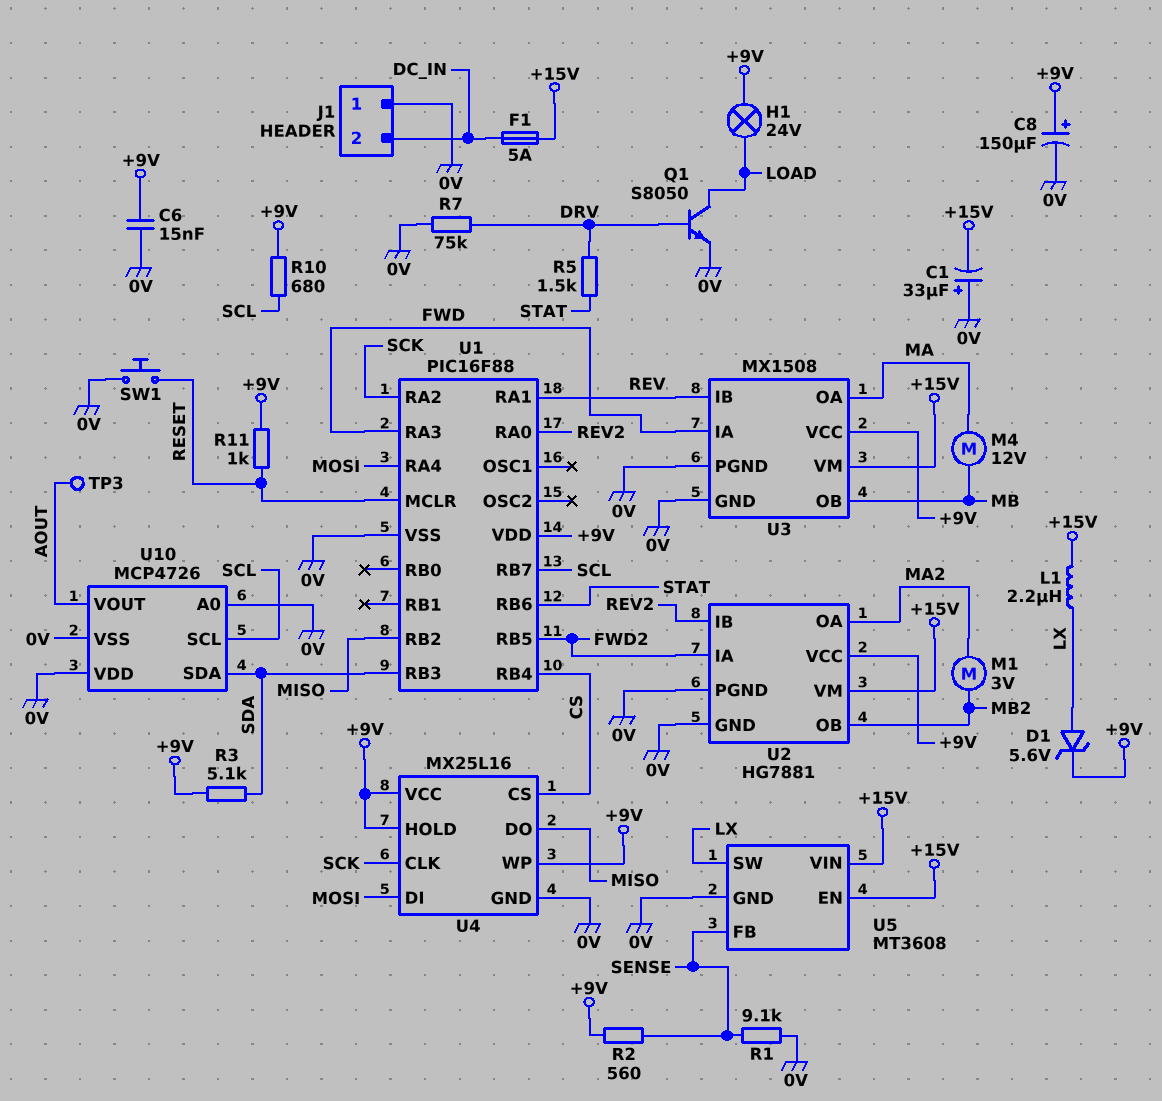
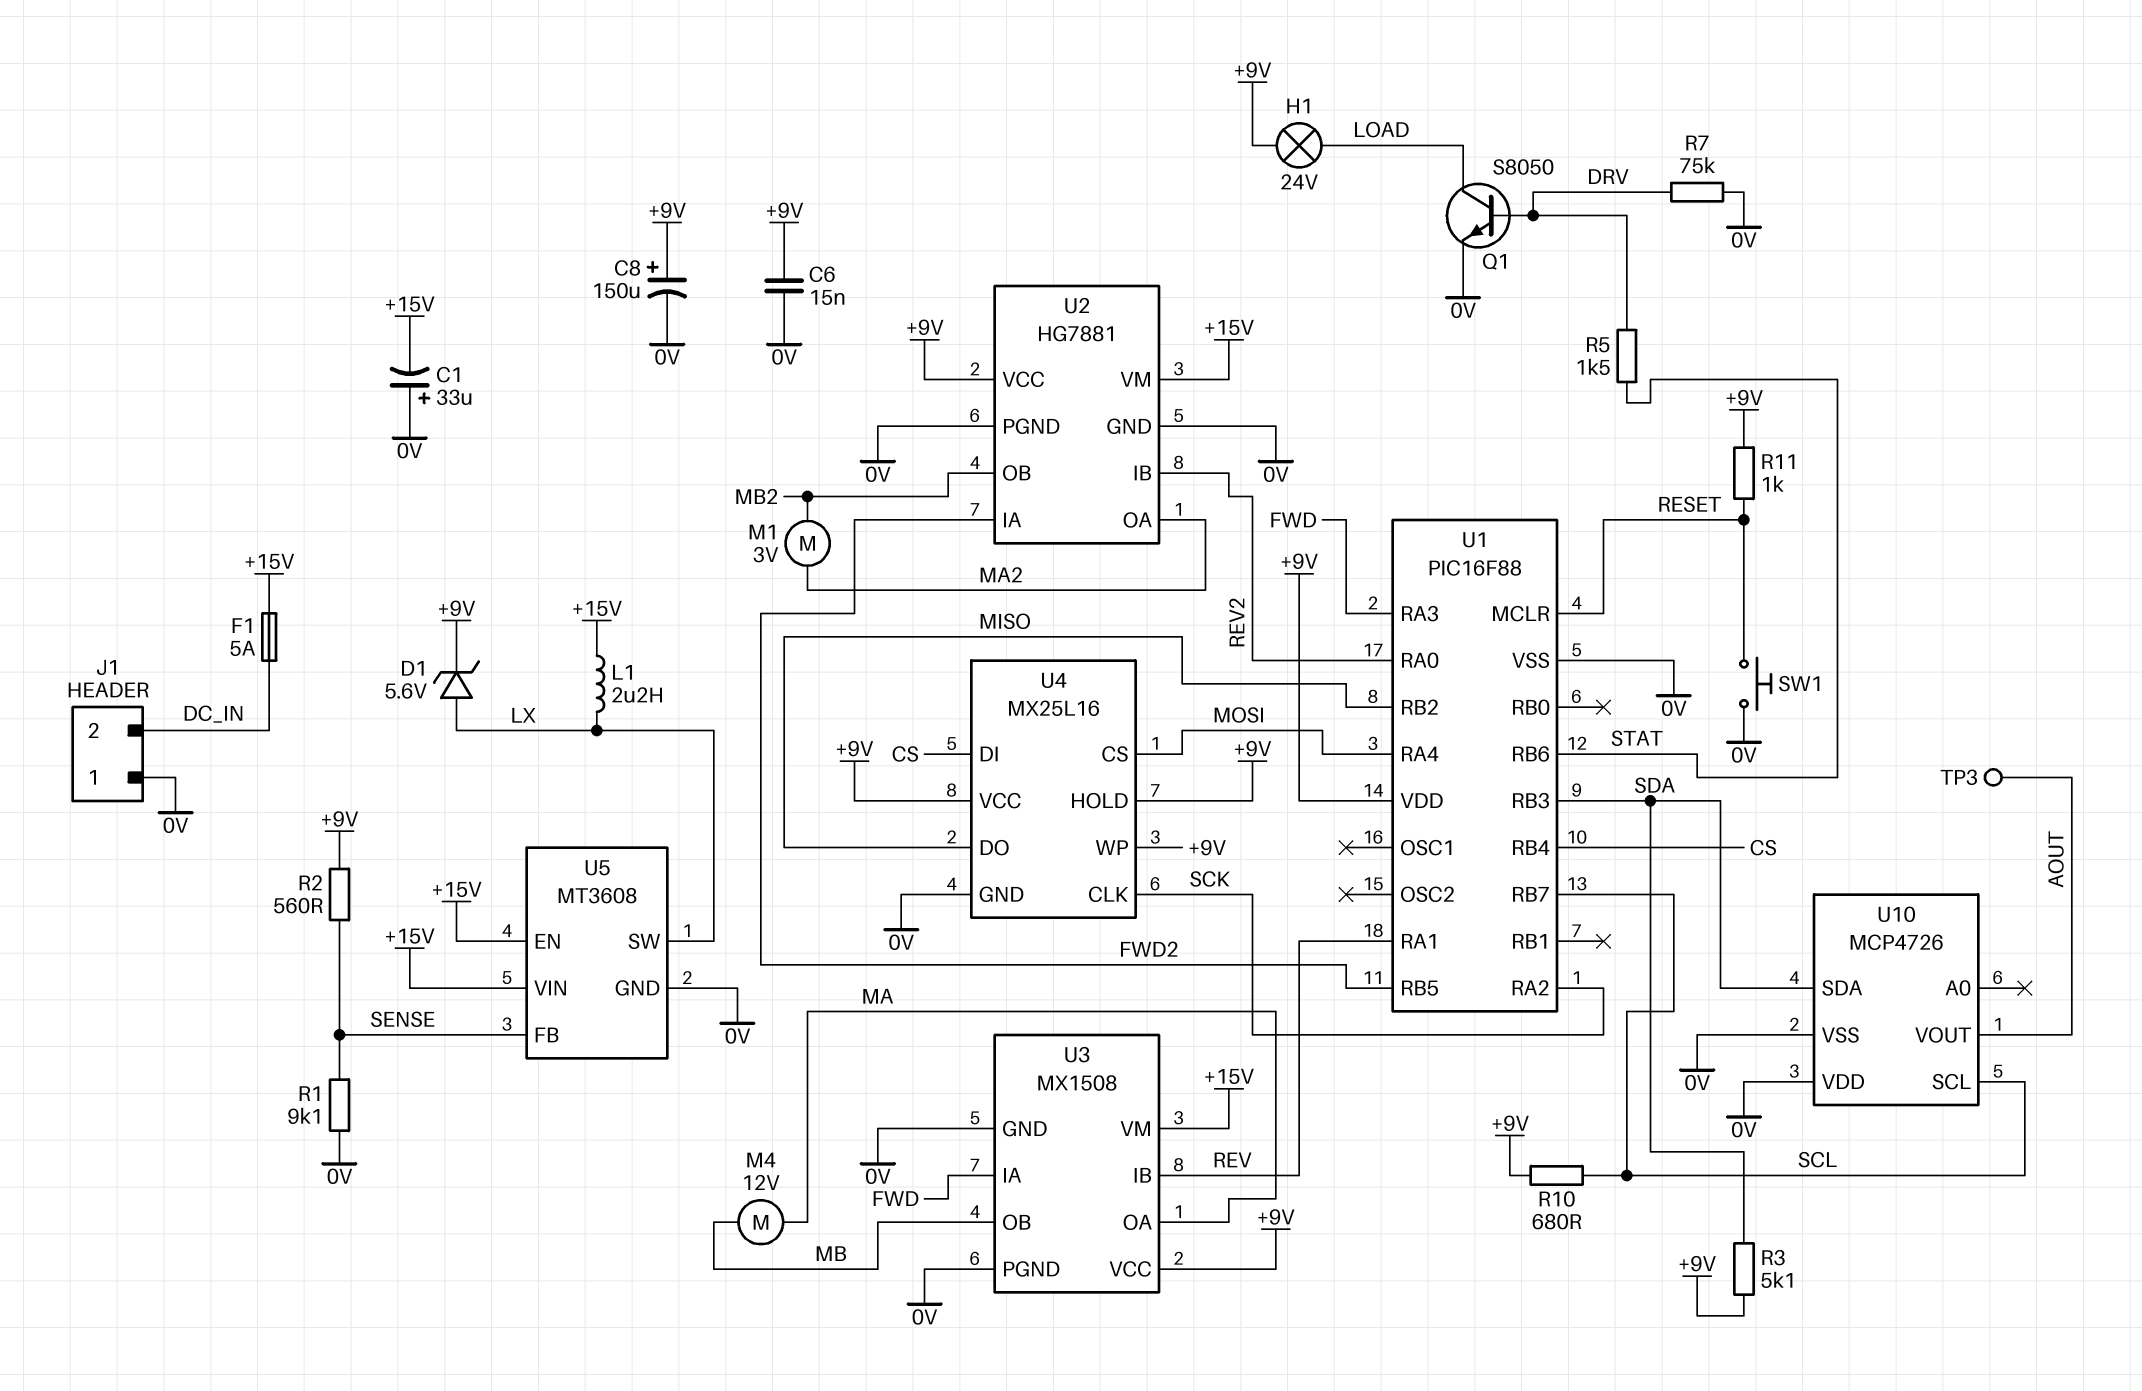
U4 pin CS: CS -> MOSI
U4 pin DI: MOSI -> CS
U10 pin A0: 0V -> none

